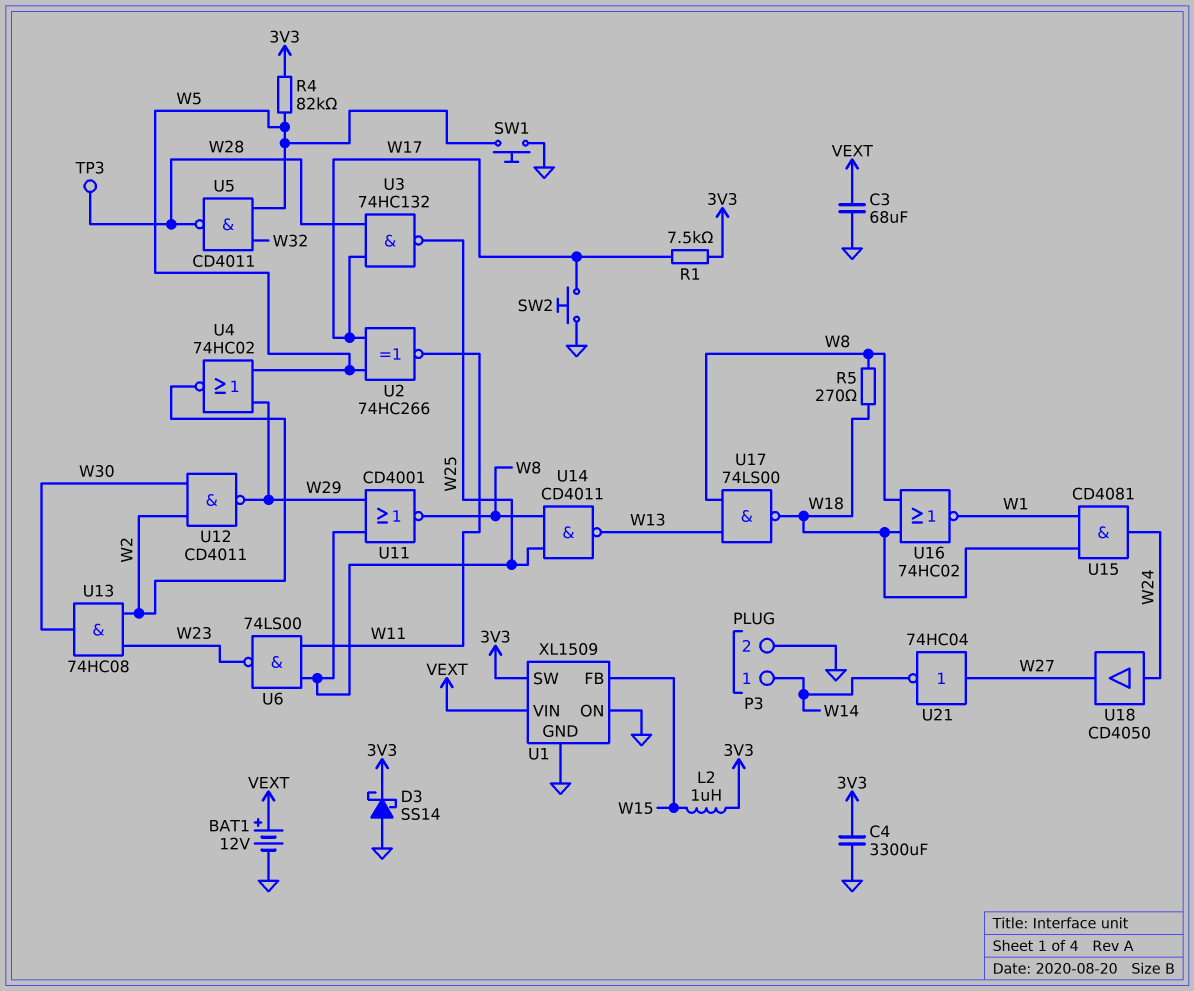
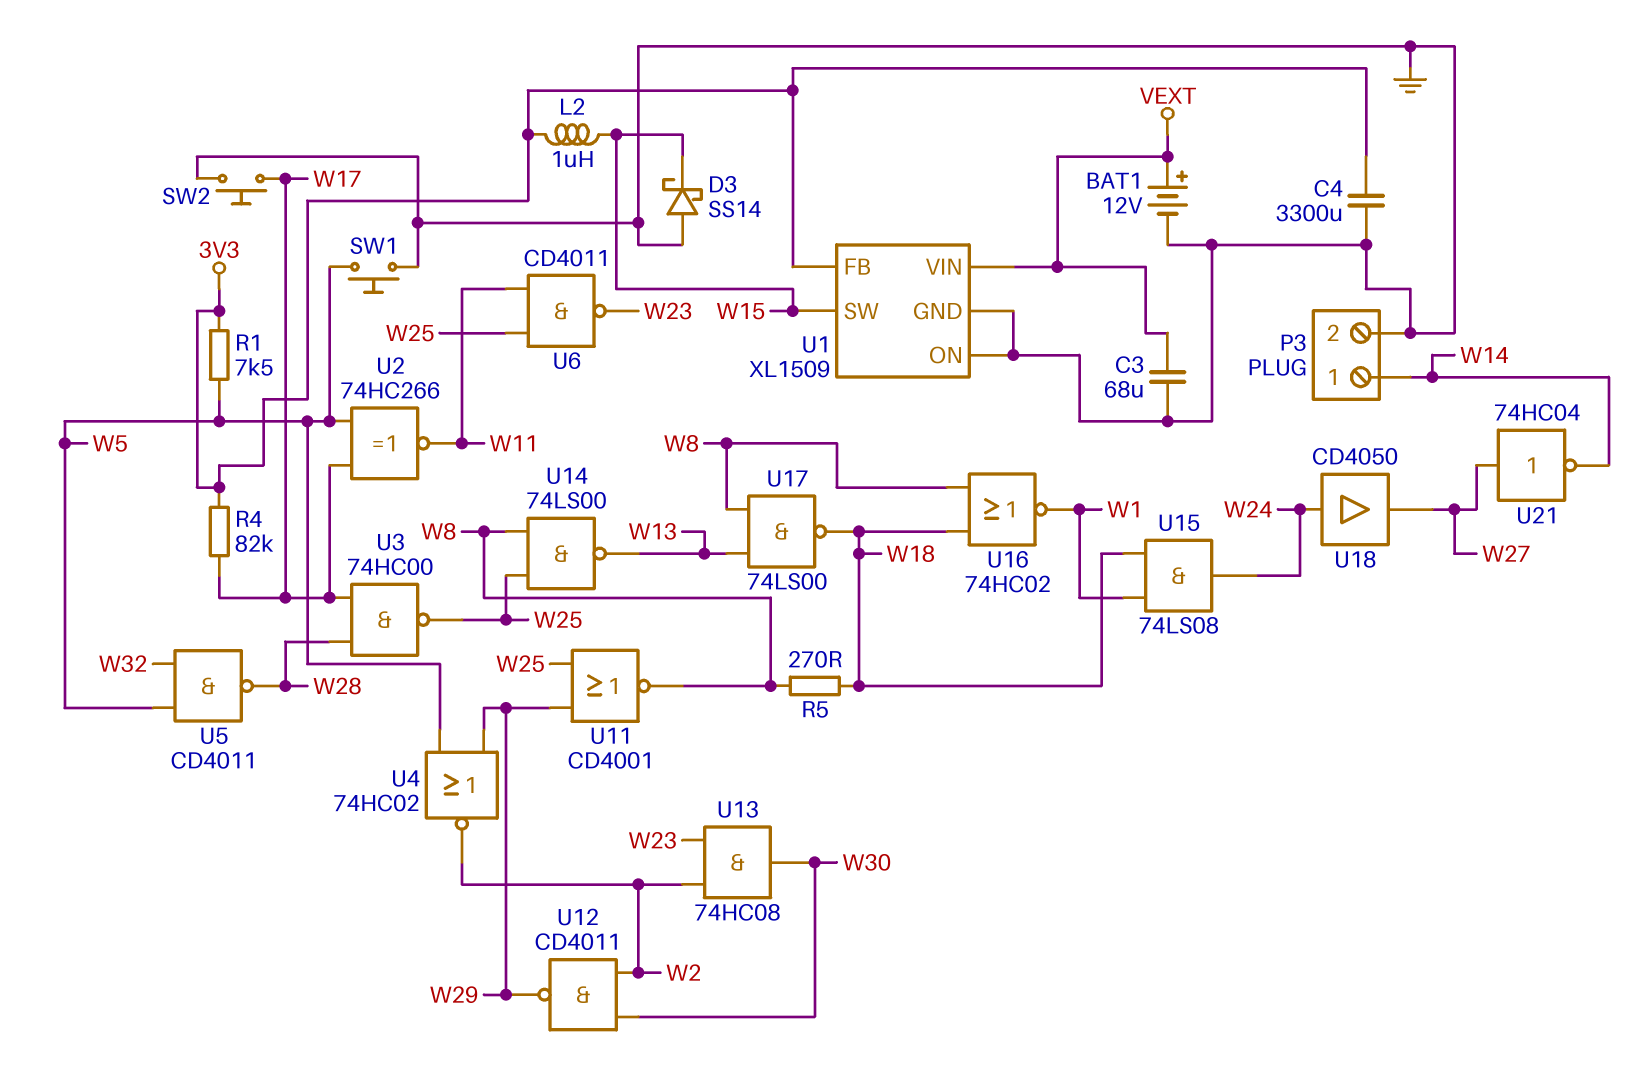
D3: schottky SS14 (A GND, K 3V3) -> schottky SS14 (A GND, K W15)
R1: 7.5k (3V3, W17) -> 7.5k (3V3, W5)
R4: 82k (3V3, W5) -> 82k (3V3, W17)
TP3: test point (W28) -> none
U1 pin FB: W15 -> 3V3
U1 pin SW: 3V3 -> W15
U3: NAND 74HC132 (in W17, in W28, out W25) -> NAND 74HC00 (in W17, in W28, out W25)
U6: NAND 74LS00 (in W11, in W25, out W23) -> NAND CD4011 (in W11, in W25, out W23)
U14: NAND CD4011 (in W8, in W25, out W13) -> NAND 74LS00 (in W8, in W25, out W13)
U15: AND CD4081 (in W1, in W18, out W24) -> AND 74LS08 (in W1, in W18, out W24)

